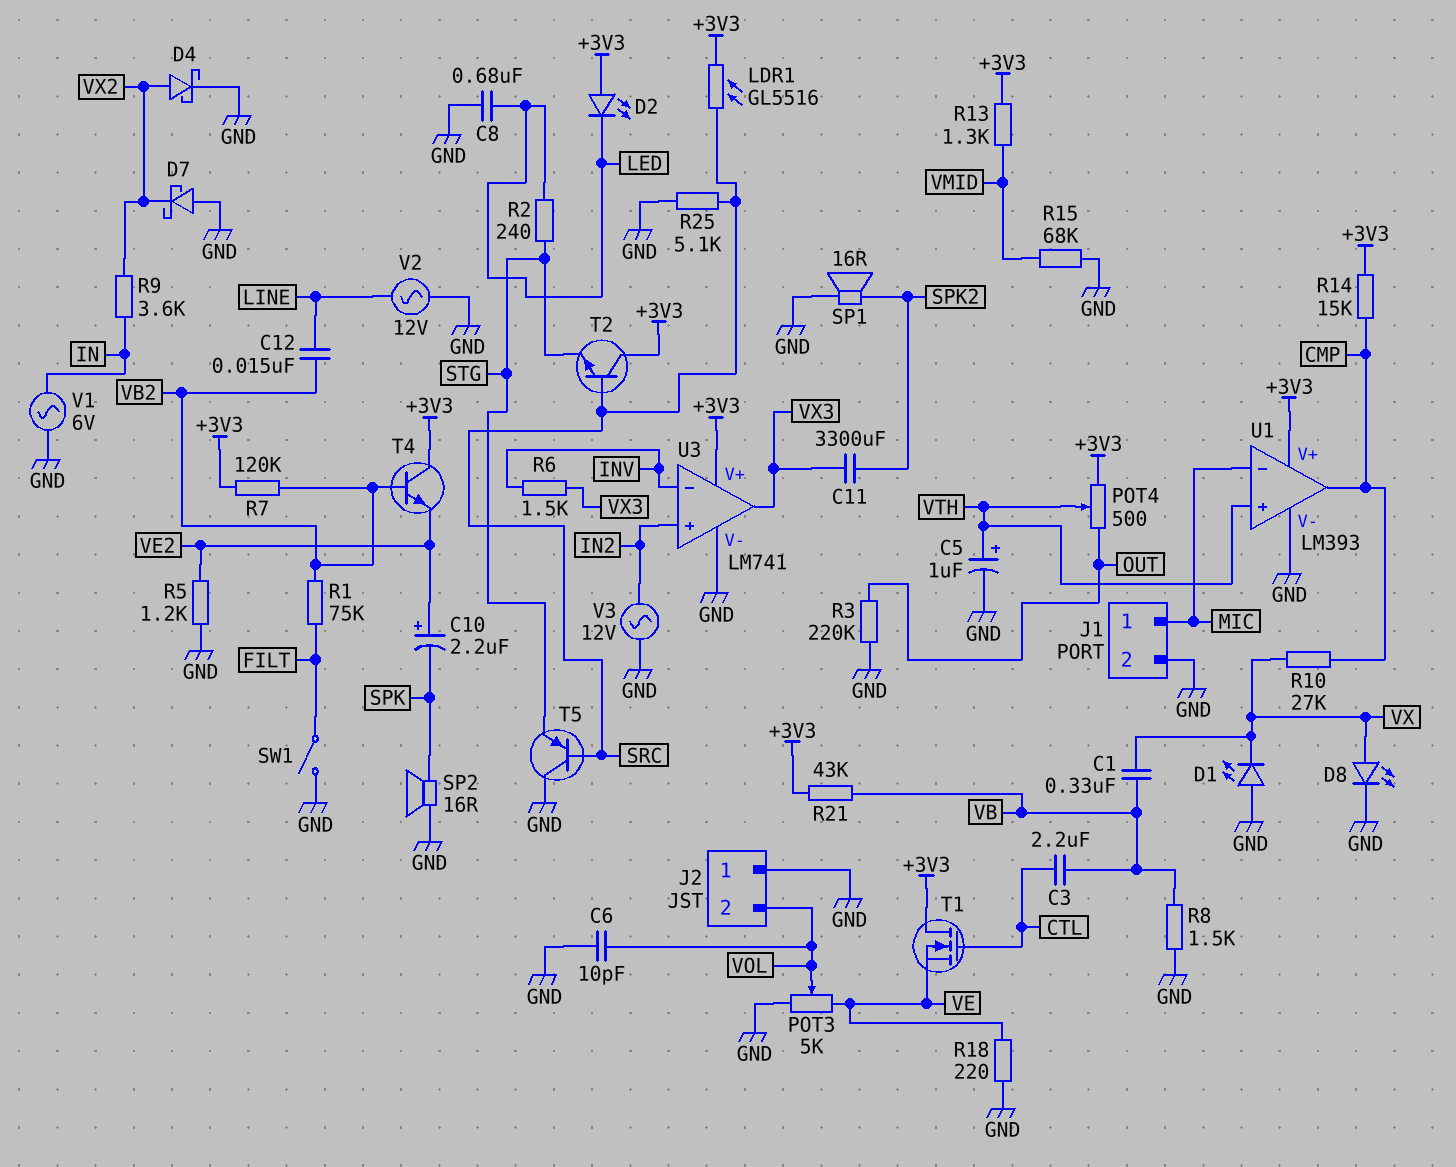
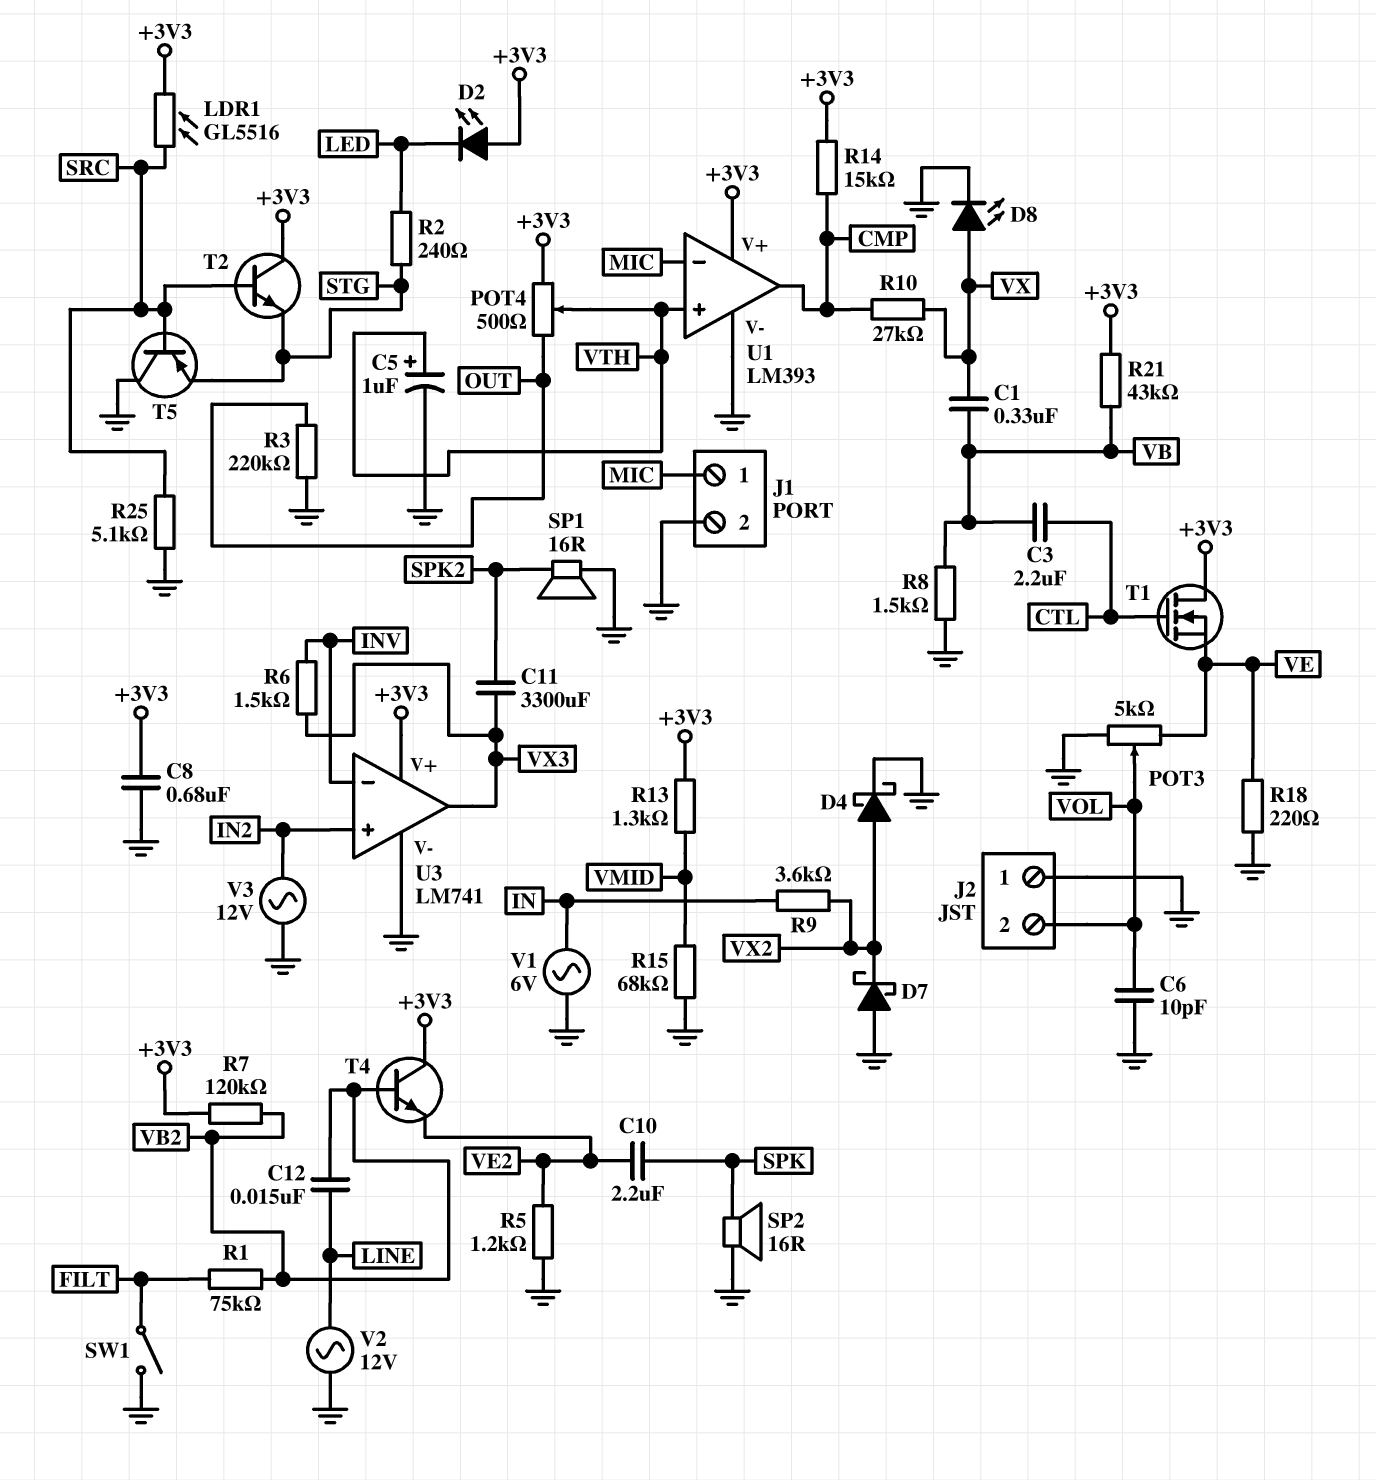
C8: 680nF (GND, LED) -> 680nF (+3V3, GND)
C10: 2.2uF (plus VE2, minus SPK) -> 2.2uF (SPK, VE2)
D1: LED (A GND, K VX) -> none

